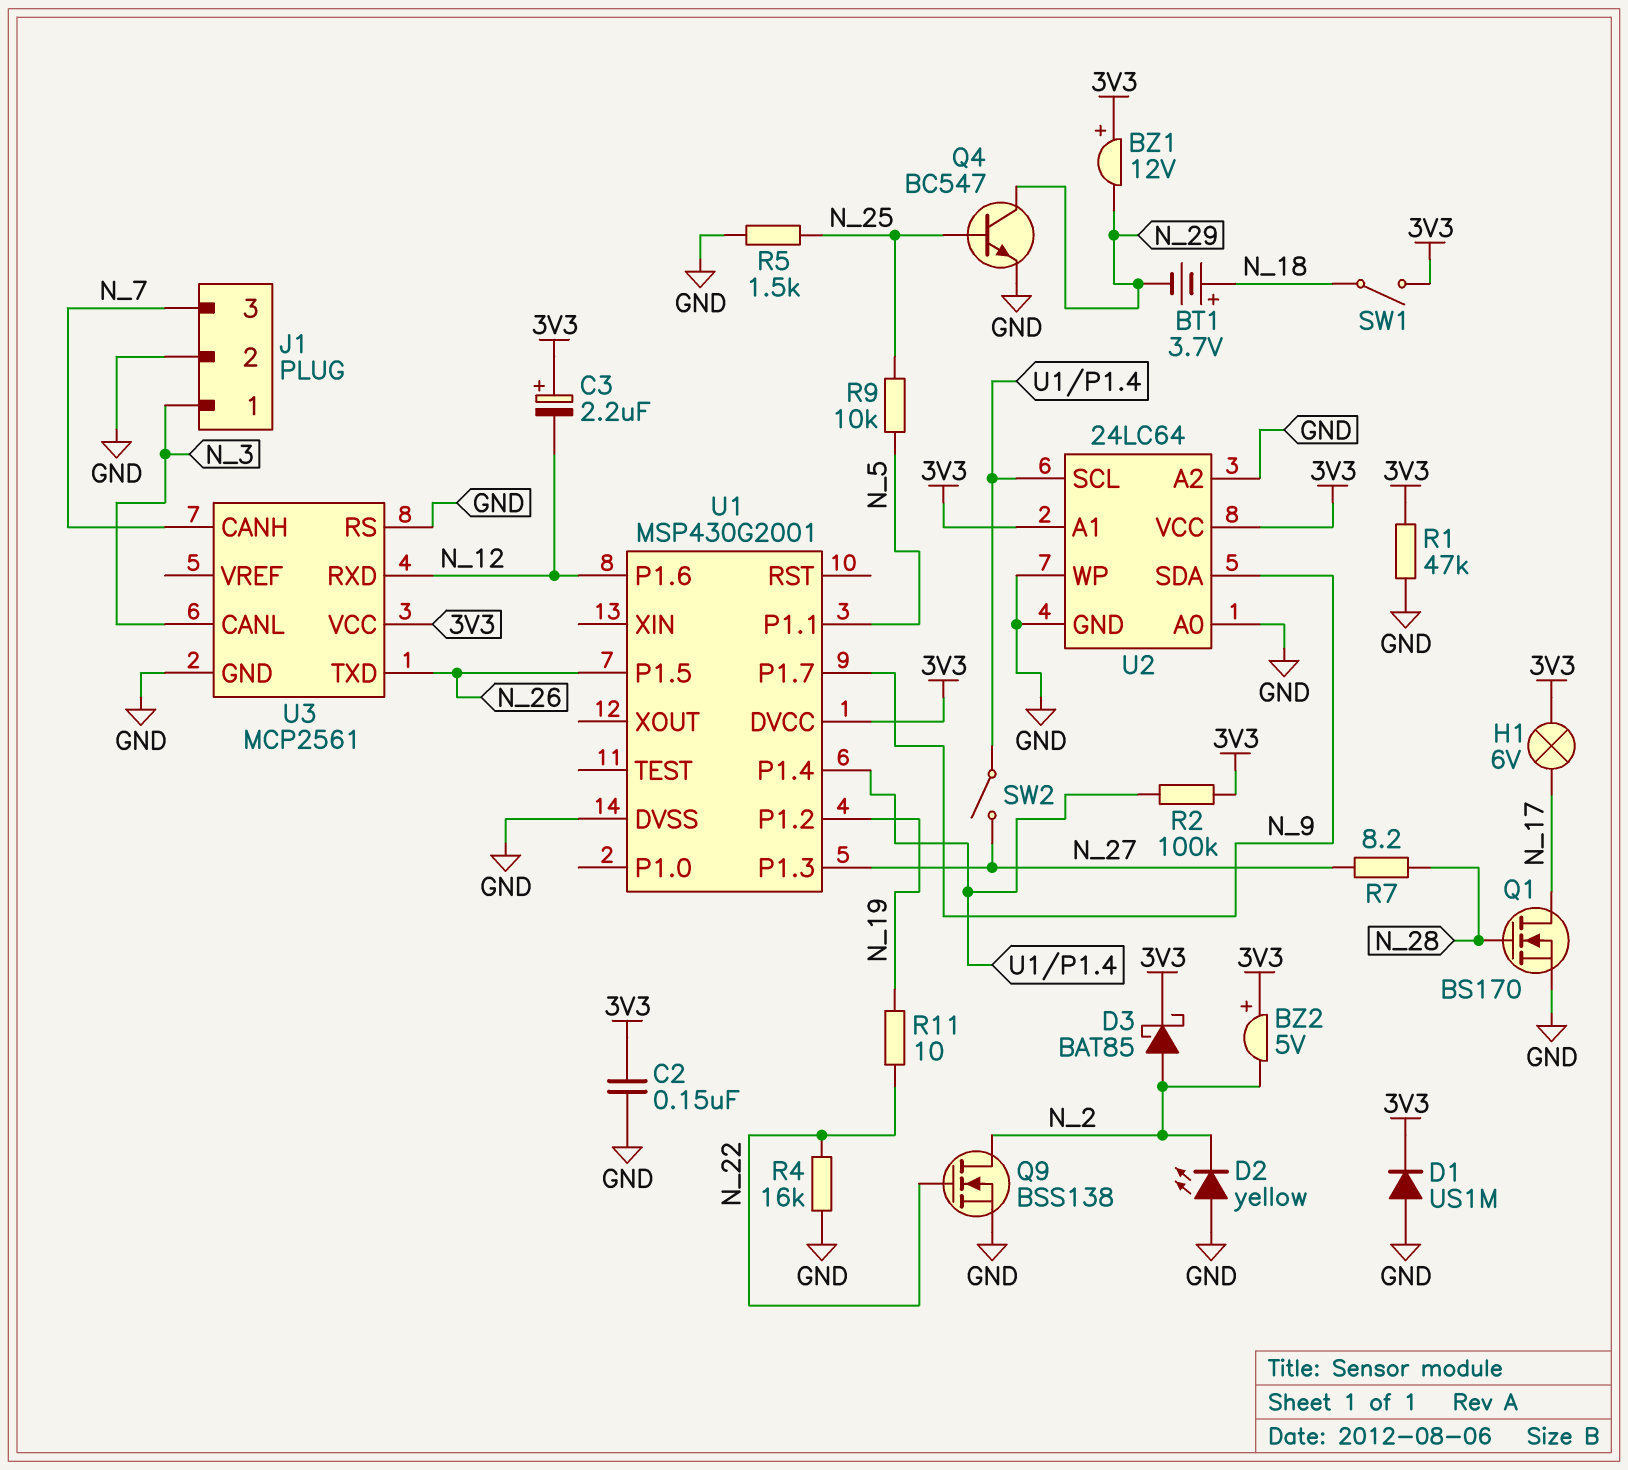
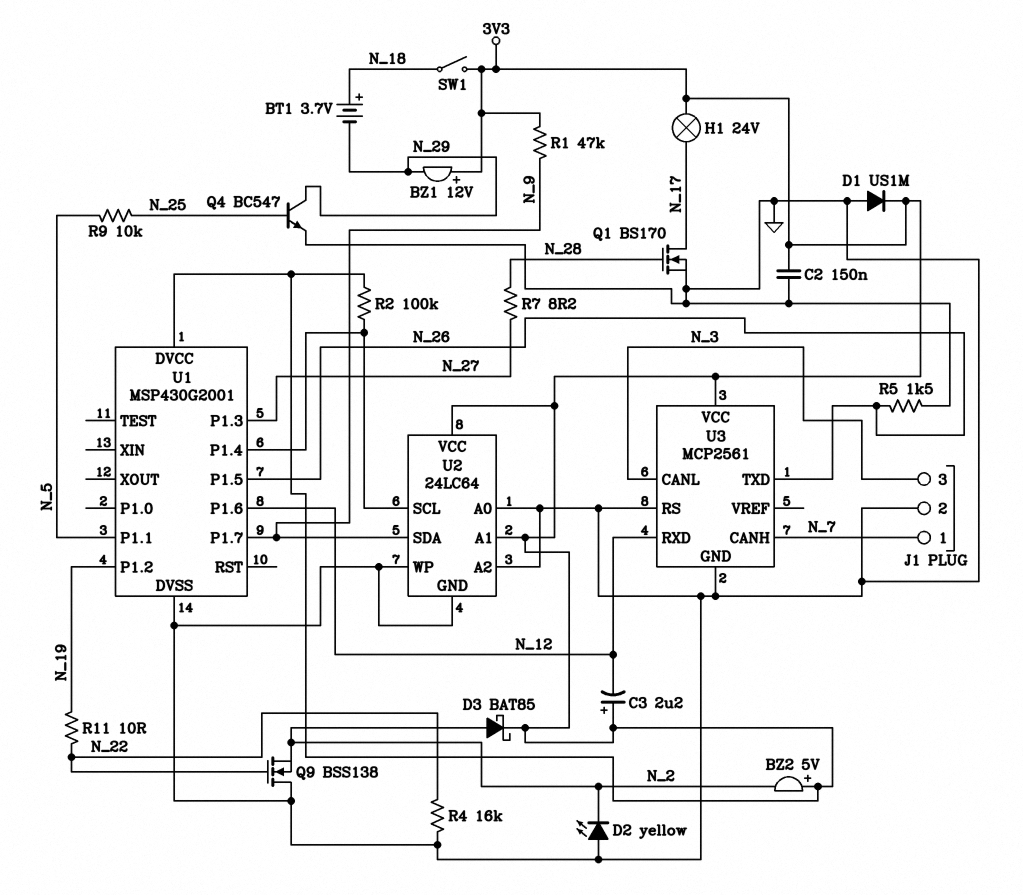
H1: lamp 6V (3V3, N_17) -> lamp 24V (3V3, N_17)
J1 pin 1: N_3 -> N_7
J1 pin 3: N_7 -> N_3
Q9: NMOS BSS138 (G N_22, D N_2, S GND) -> NMOS BSS138 (G N_22, D GND, S N_2)
R1: 47k (3V3, GND) -> 47k (3V3, N_9)
R5: 1.5k (GND, N_25) -> 1.5k (GND, N_26)
SW2: switch (N_27, U1/P1.4) -> none

